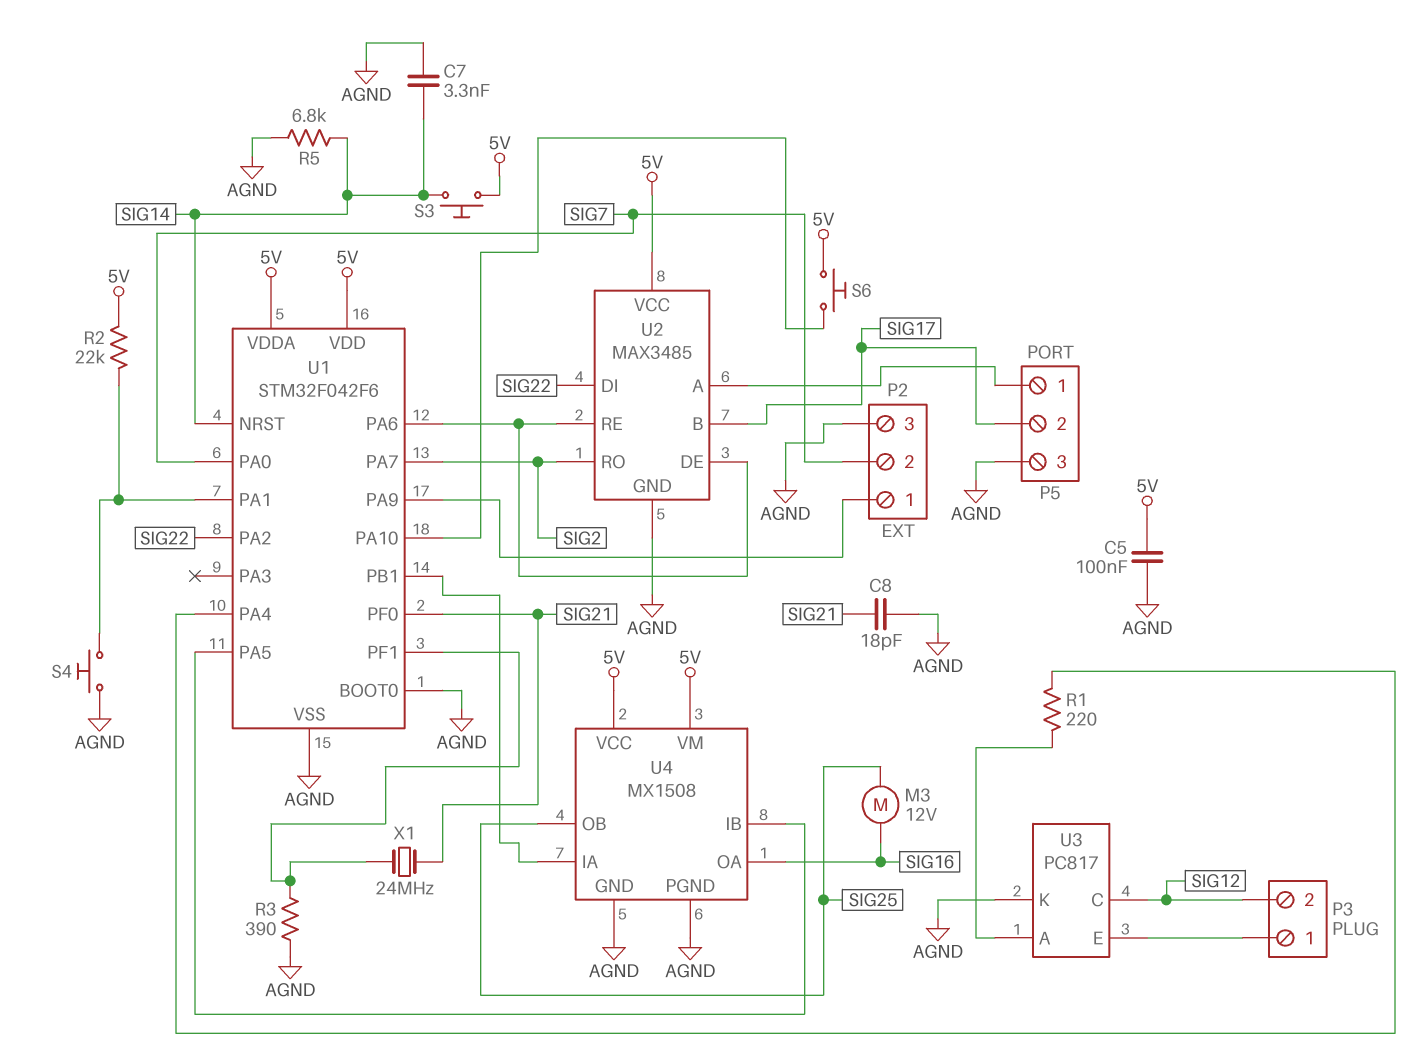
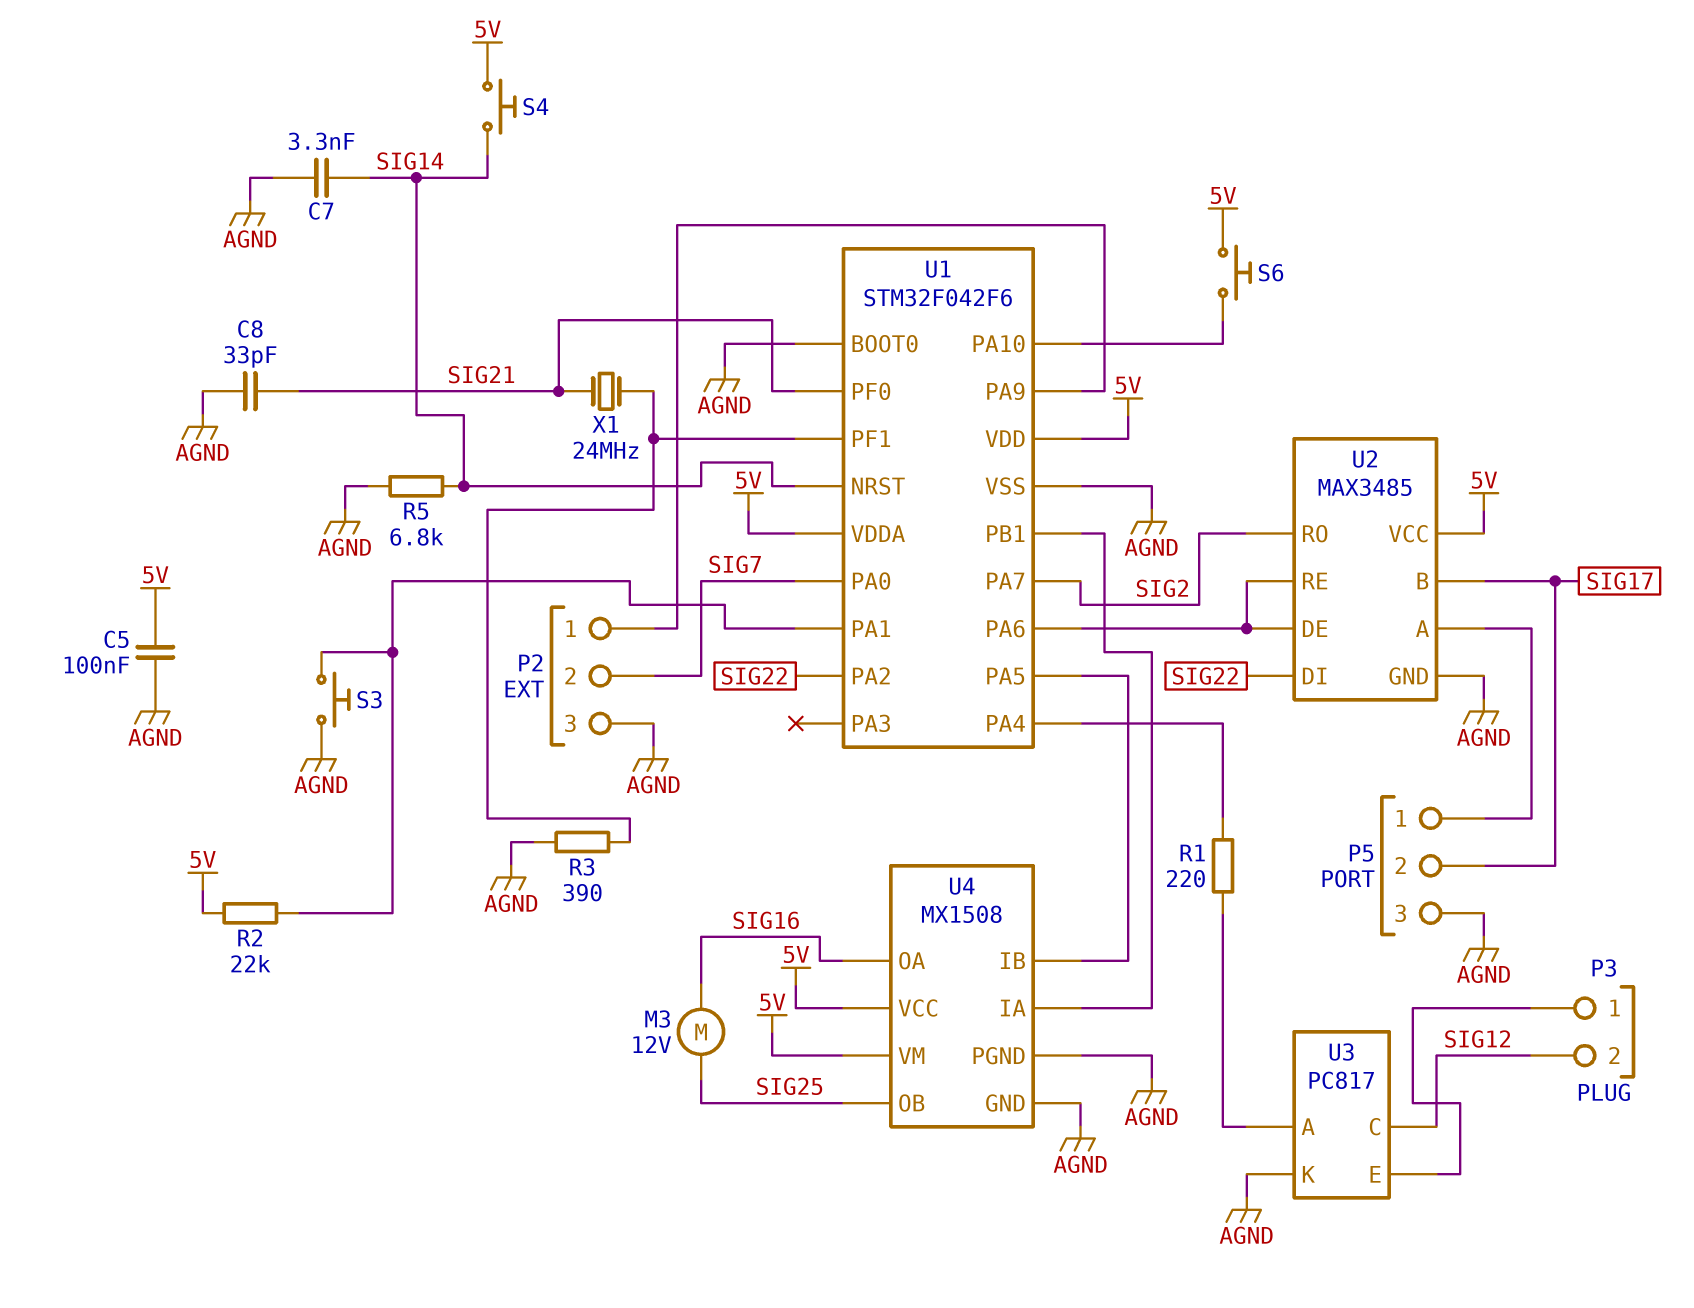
C8: 18pF (AGND, SIG21) -> 33pF (AGND, SIG21)
S3: button (5V, SIG14) -> button (AGND, U1/PA1)
S4: button (AGND, U1/PA1) -> button (5V, SIG14)

